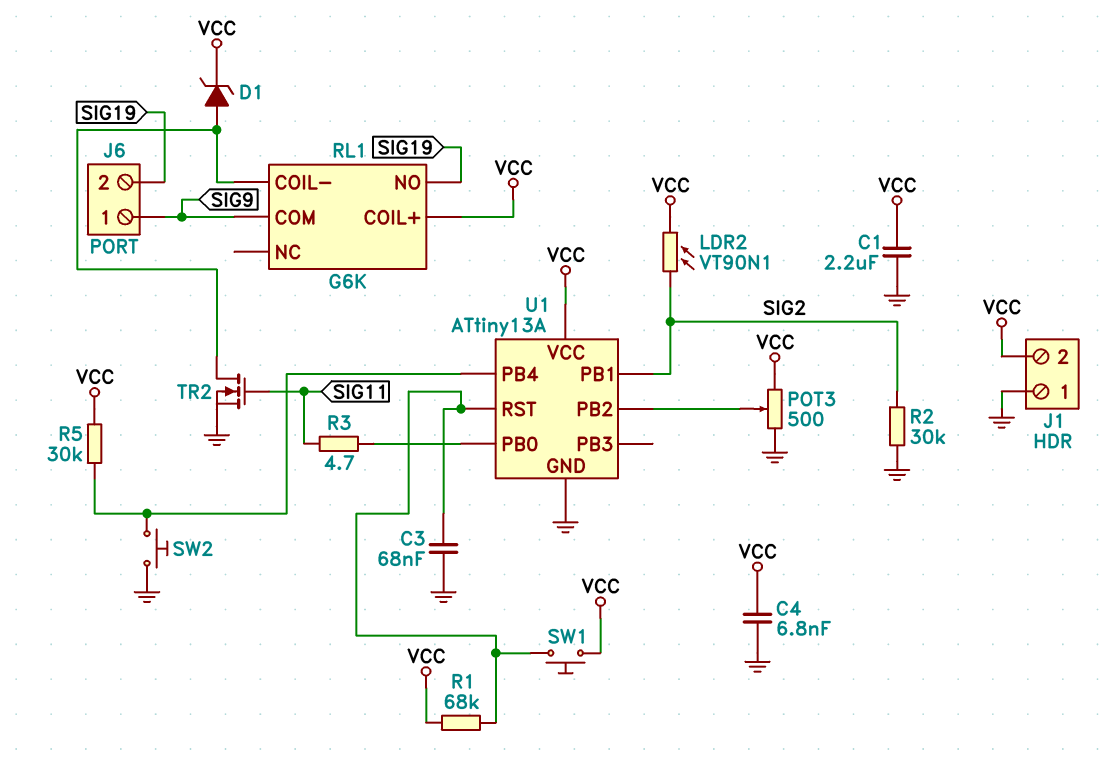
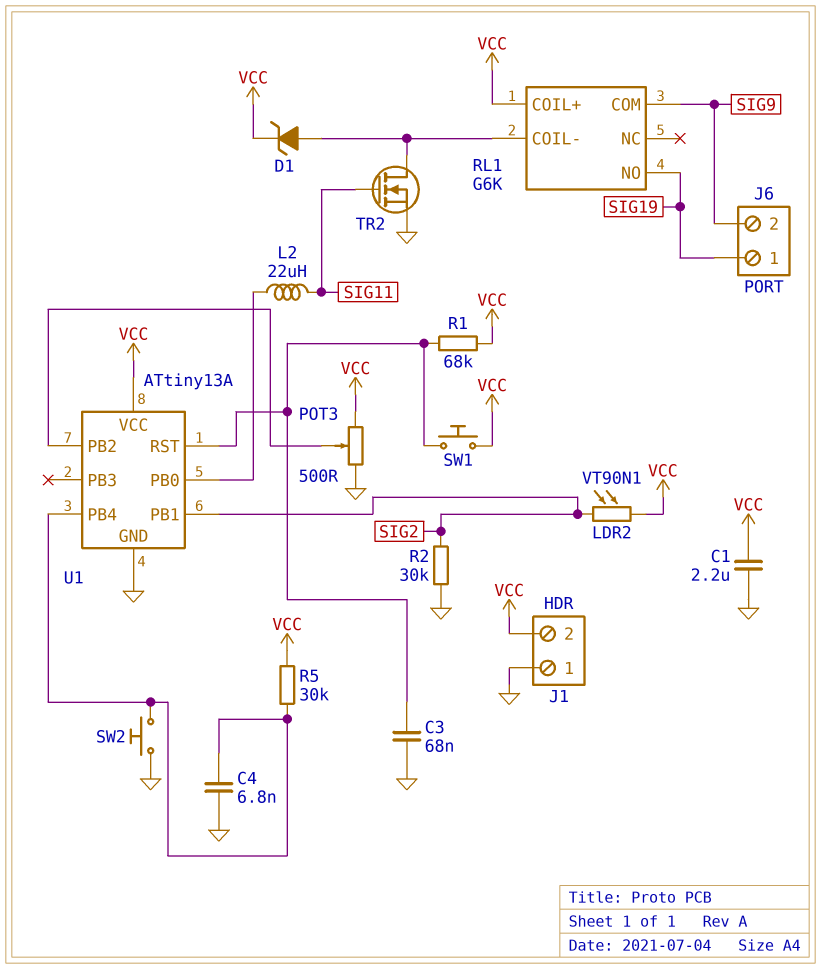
C4: 6.8nF (GND, VCC) -> 6.8nF (GND, U1/PB4)
J6 pin 1: SIG9 -> SIG19
J6 pin 2: SIG19 -> SIG9
L2: none -> 22uH (SIG11, U1/PB0)
R3: 4.7 (SIG11, U1/PB0) -> none

